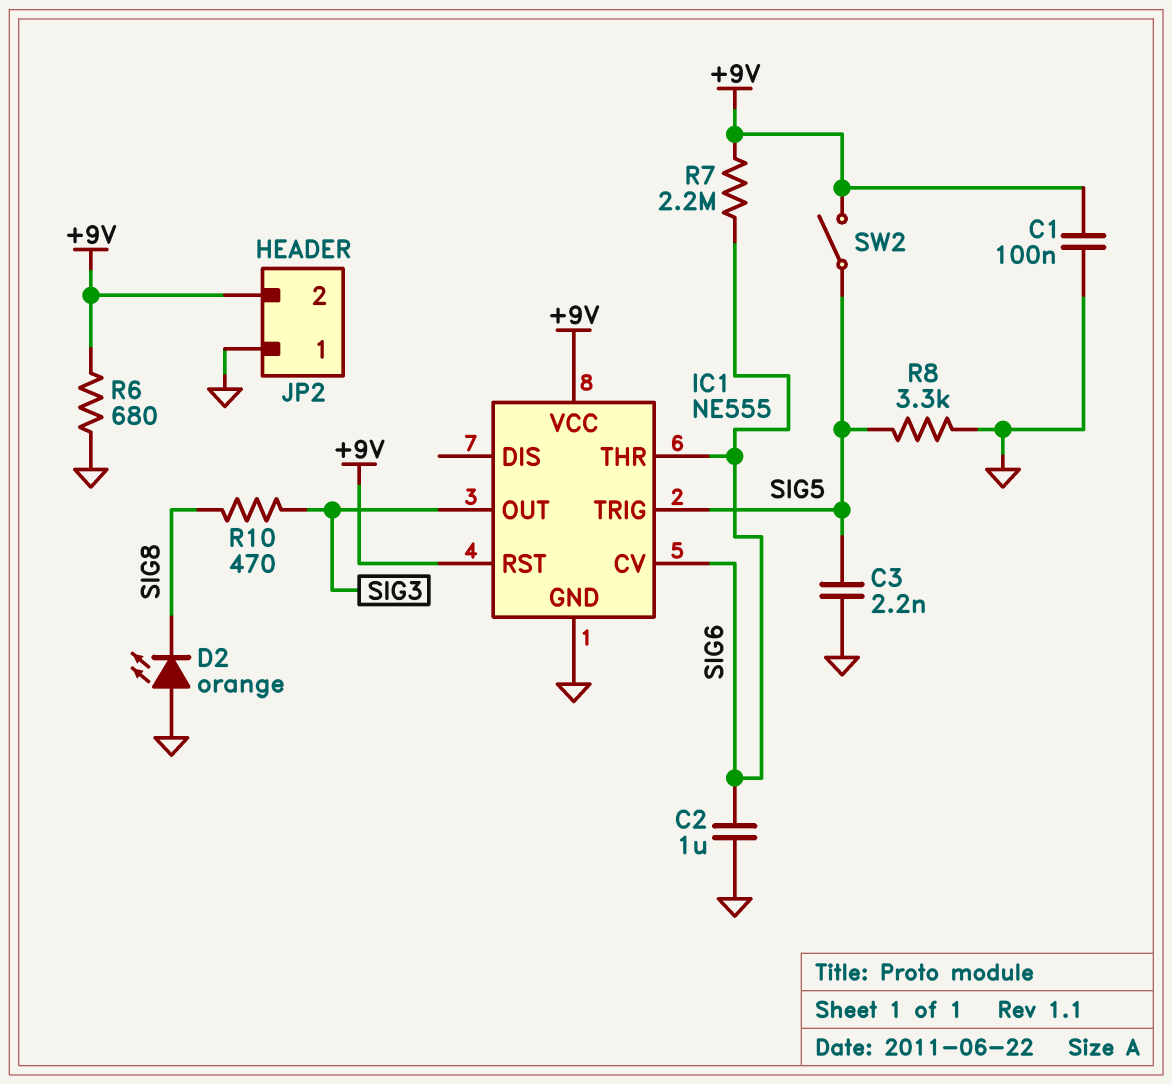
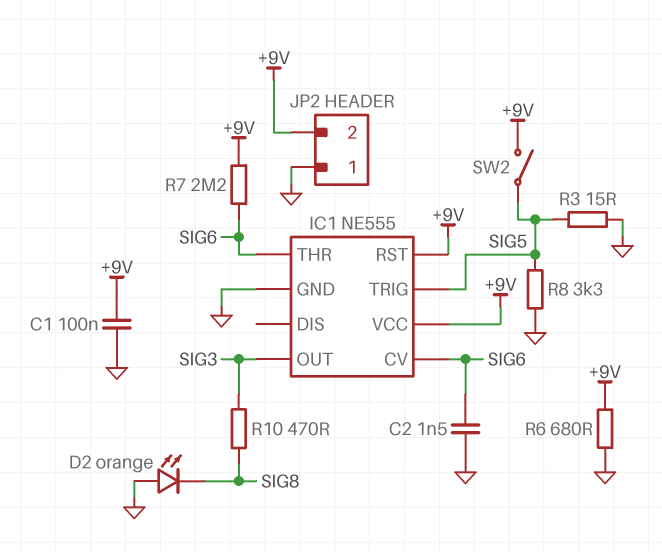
C2: 1uF (GND, SIG6) -> 1.5nF (GND, SIG6)
C3: 2.2nF (GND, SIG5) -> none
R3: none -> 15 (GND, SIG5)

